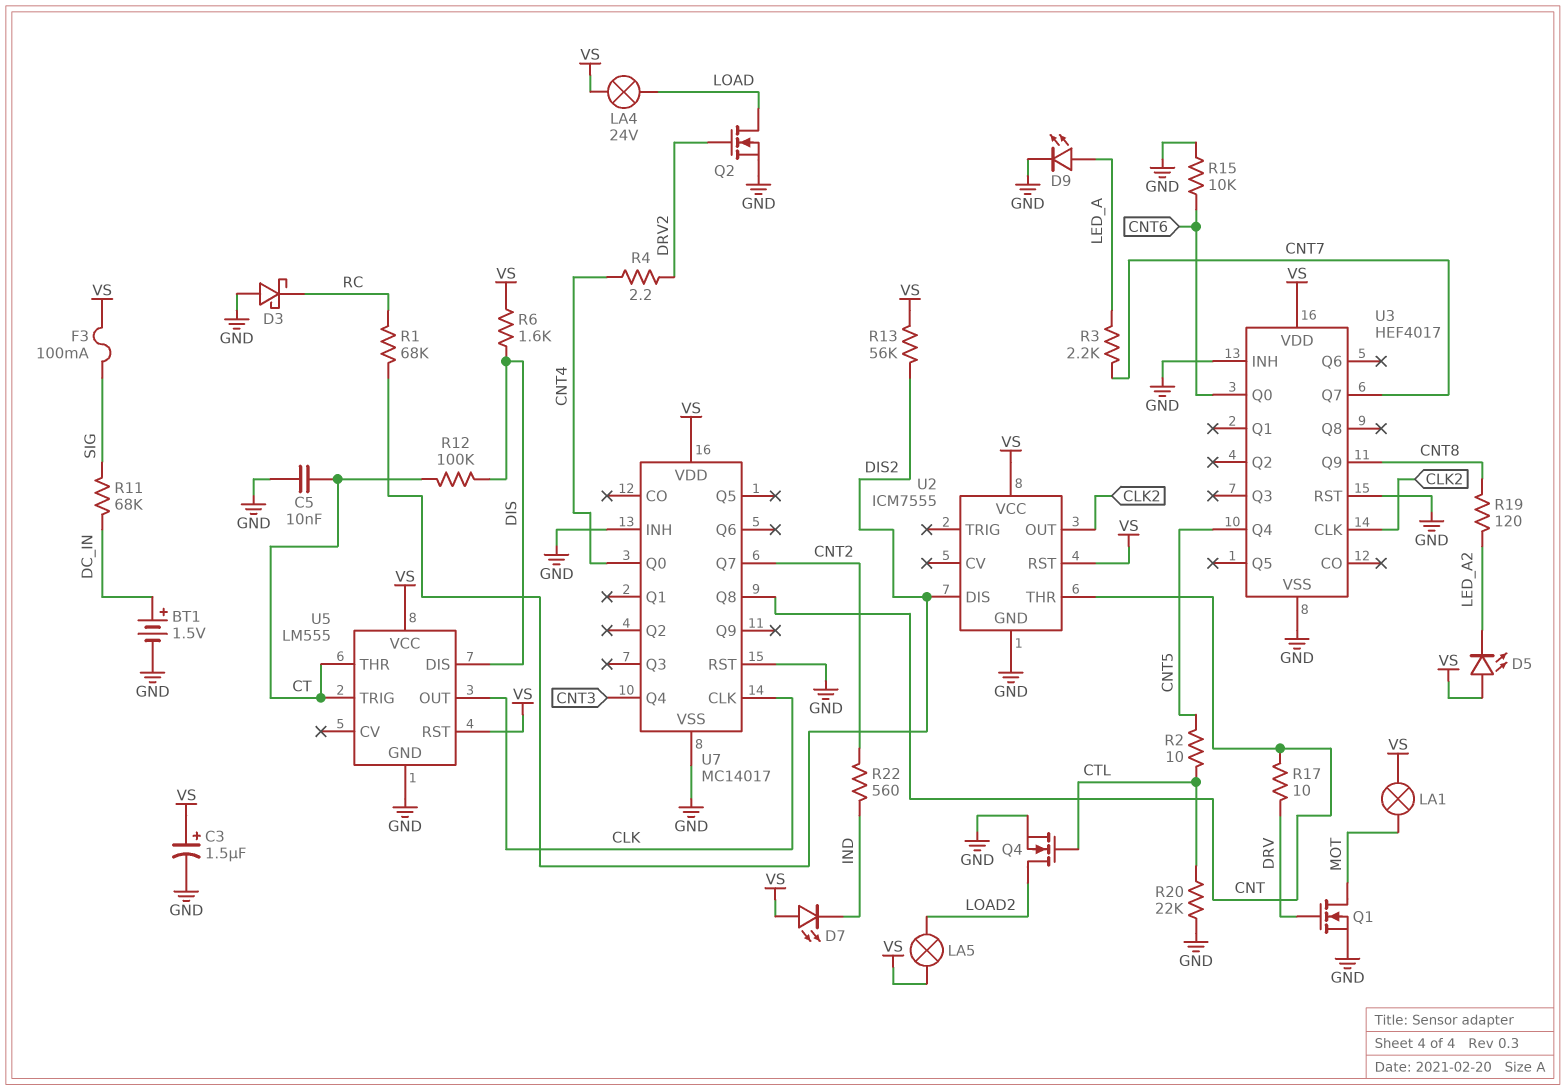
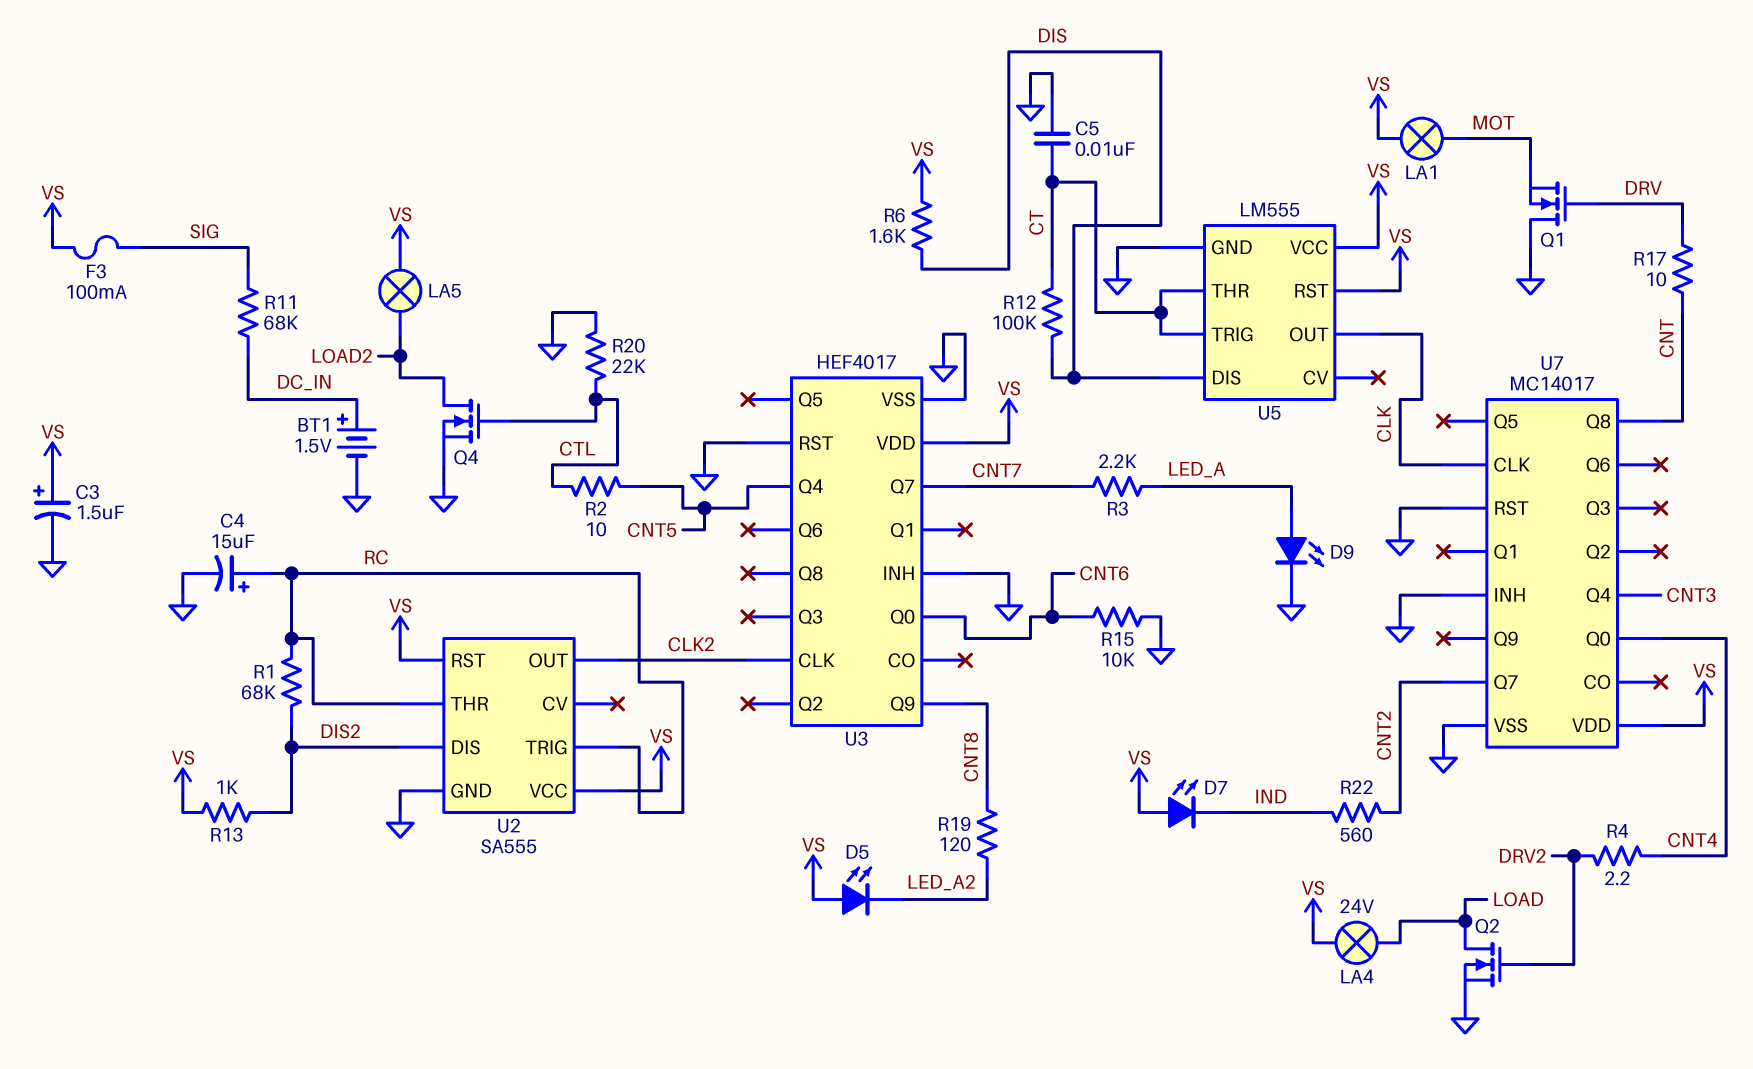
C4: none -> 15uF (plus RC, minus GND)
D3: schottky (A GND, K RC) -> none
Q1: NMOS (G DRV, D MOT, S GND) -> NMOS (G DRV, D GND, S MOT)
R13: 56k (DIS2, VS) -> 1k (DIS2, VS)
U2: ICM7555 -> SA555
U2 pin THR: CNT -> RC
U2 pin TRIG: none -> RC

